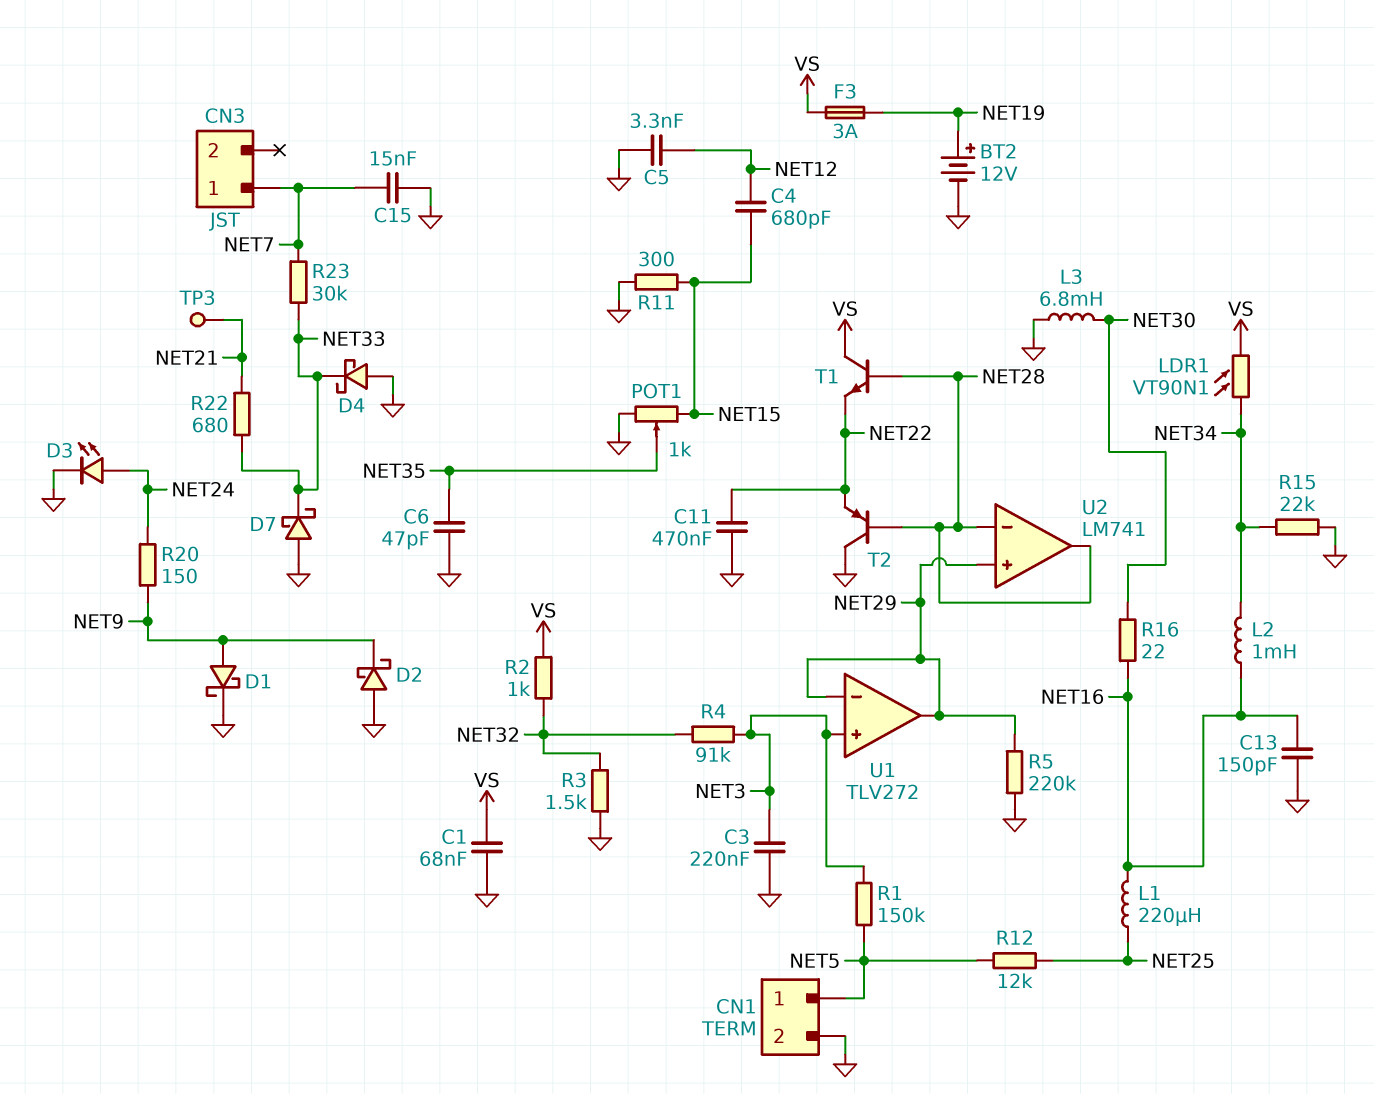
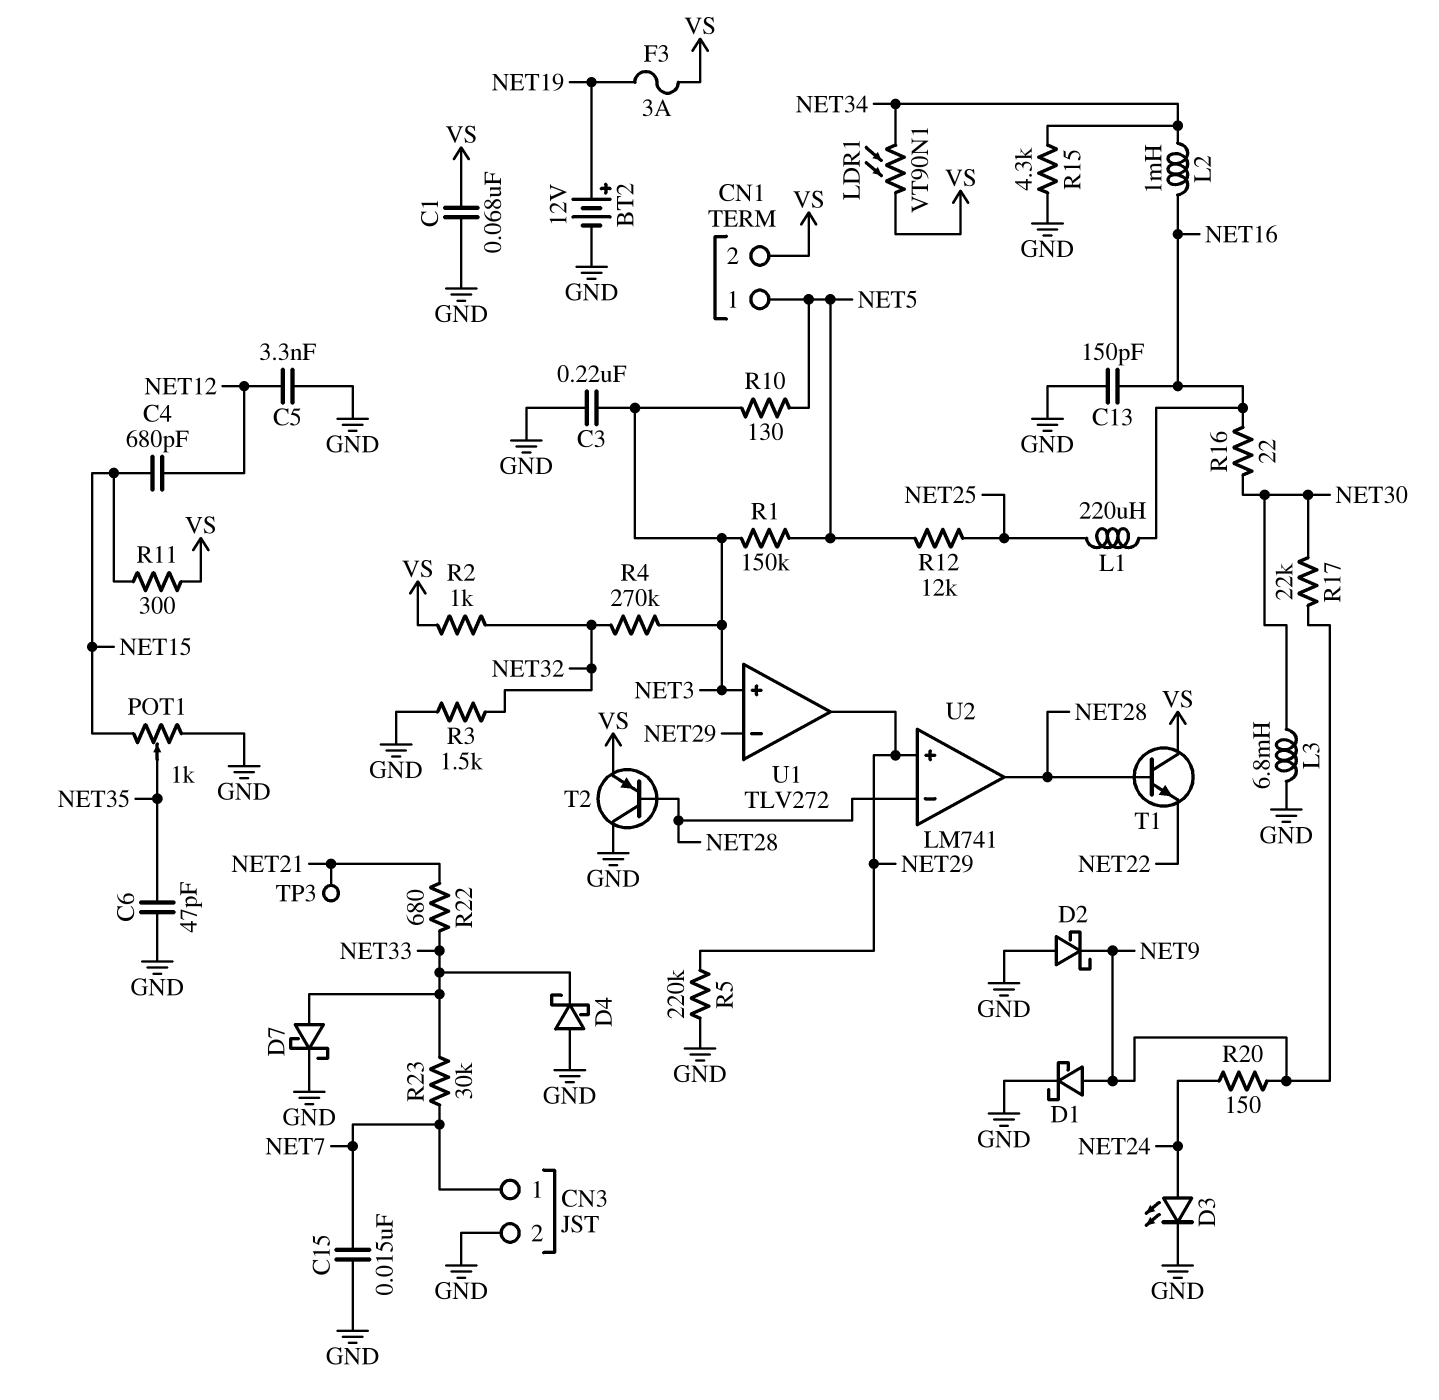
C11: 470nF (GND, NET22) -> none
CN1 pin 2: GND -> VS
CN3 pin 2: none -> GND
D7: schottky (A GND, K NET33) -> schottky (A NET33, K GND)
R4: 91k (NET3, NET32) -> 270k (NET3, NET32)
R10: none -> 130 (NET3, NET5)
R11: 300 (GND, NET15) -> 300 (NET15, VS)
R15: 22k (GND, NET34) -> 4.3k (GND, NET34)
R17: none -> 22k (NET9, NET30)
T2: PNP (B NET28, C GND, E NET22) -> PNP (B NET28, C GND, E VS)

